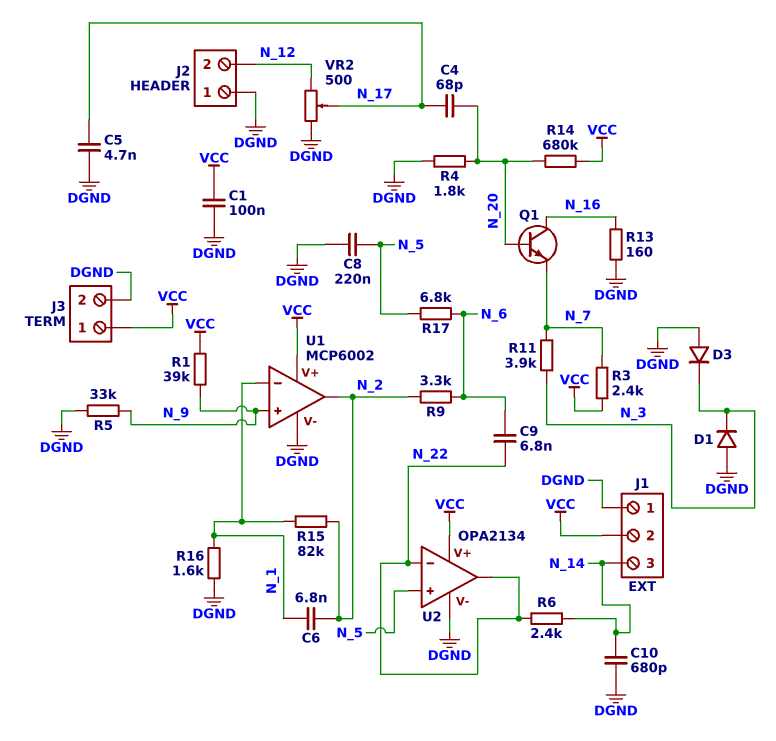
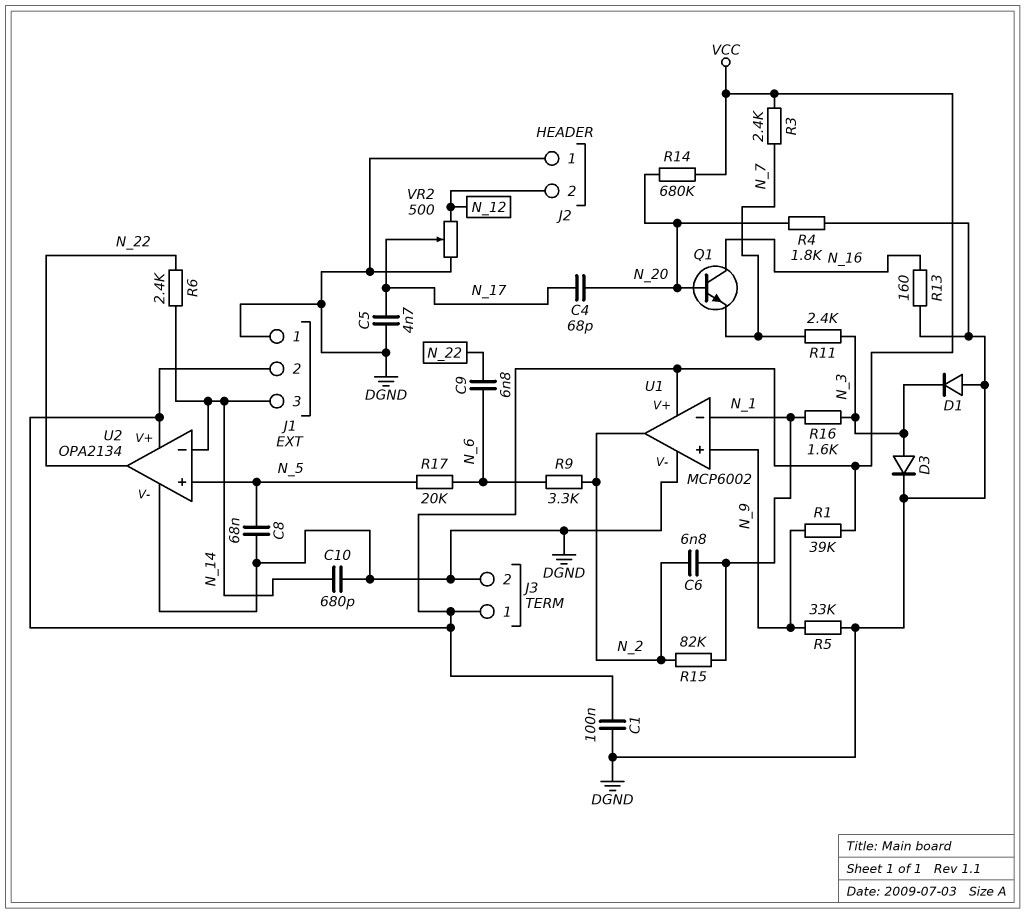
C8: 220nF (DGND, N_5) -> 68nF (DGND, N_5)
D3: diode (A DGND, K N_3) -> diode (A N_3, K DGND)
R11: 3.9k (N_3, N_7) -> 2.4k (N_3, N_7)
R16: 1.6k (DGND, N_1) -> 1.6k (N_1, N_3)
R17: 6.8k (N_5, N_6) -> 20k (N_5, N_6)
U2 pin in-: N_22 -> N_14

